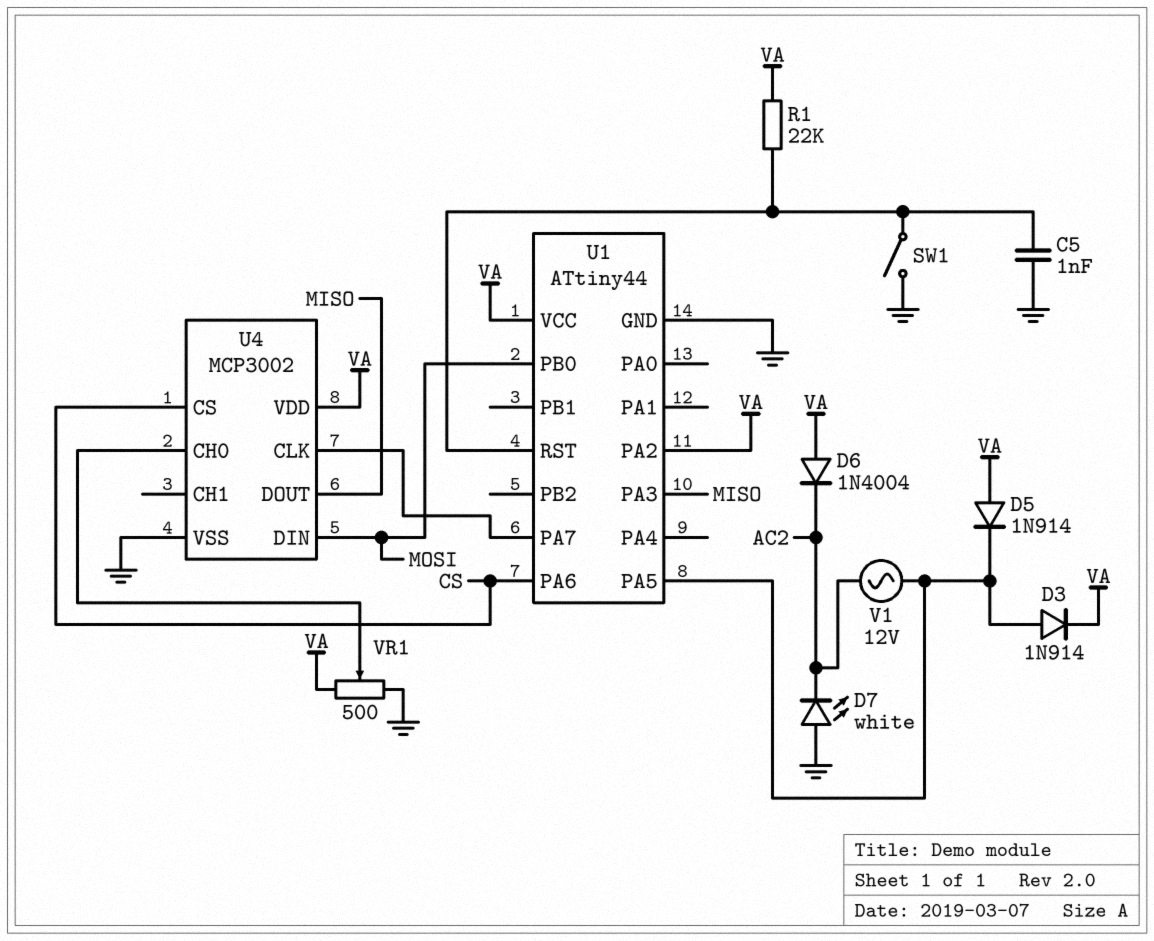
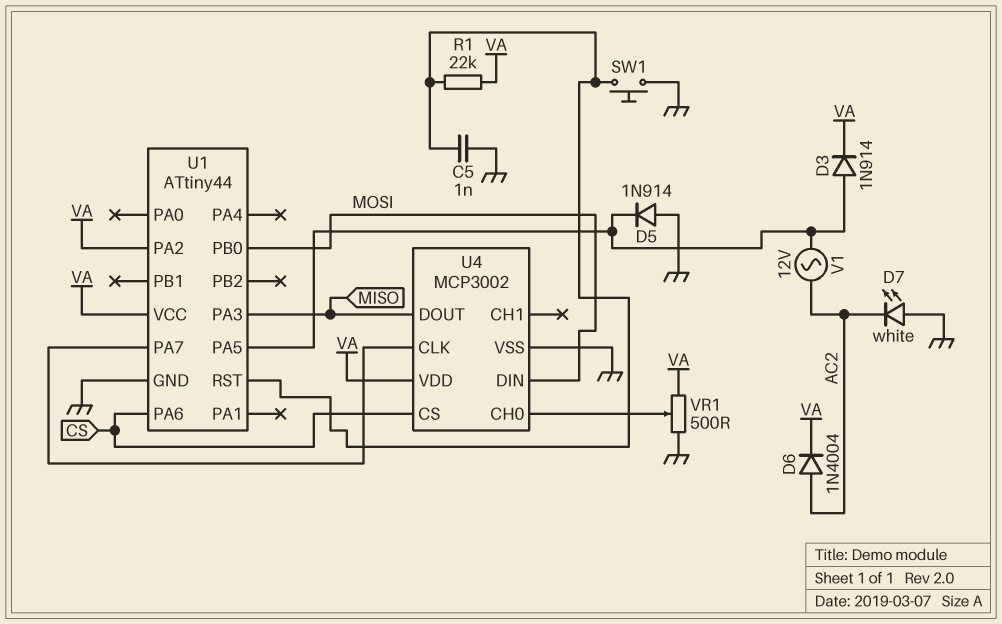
D5: diode 1N914 (A VA, K U1/PA5) -> diode 1N914 (A GND, K U1/PA5)
D6: diode 1N4004 (A VA, K AC2) -> diode 1N4004 (A AC2, K VA)
SW1: switch (GND, U1/RST) -> button (GND, U1/RST)

